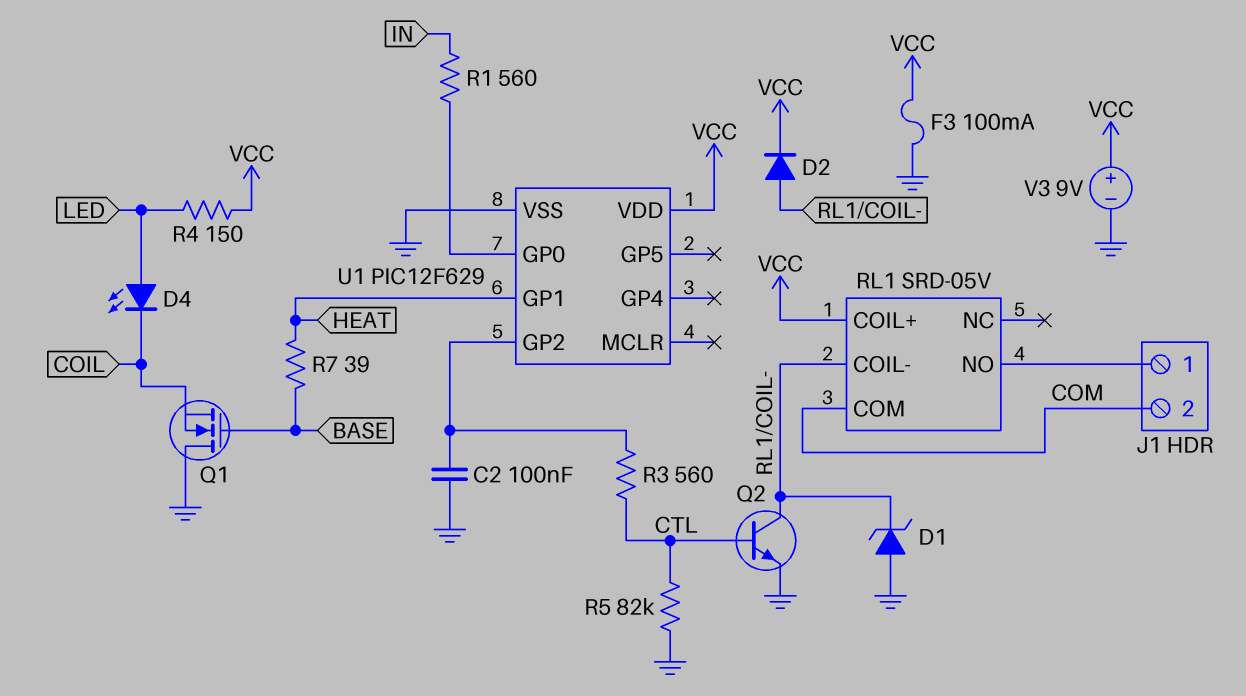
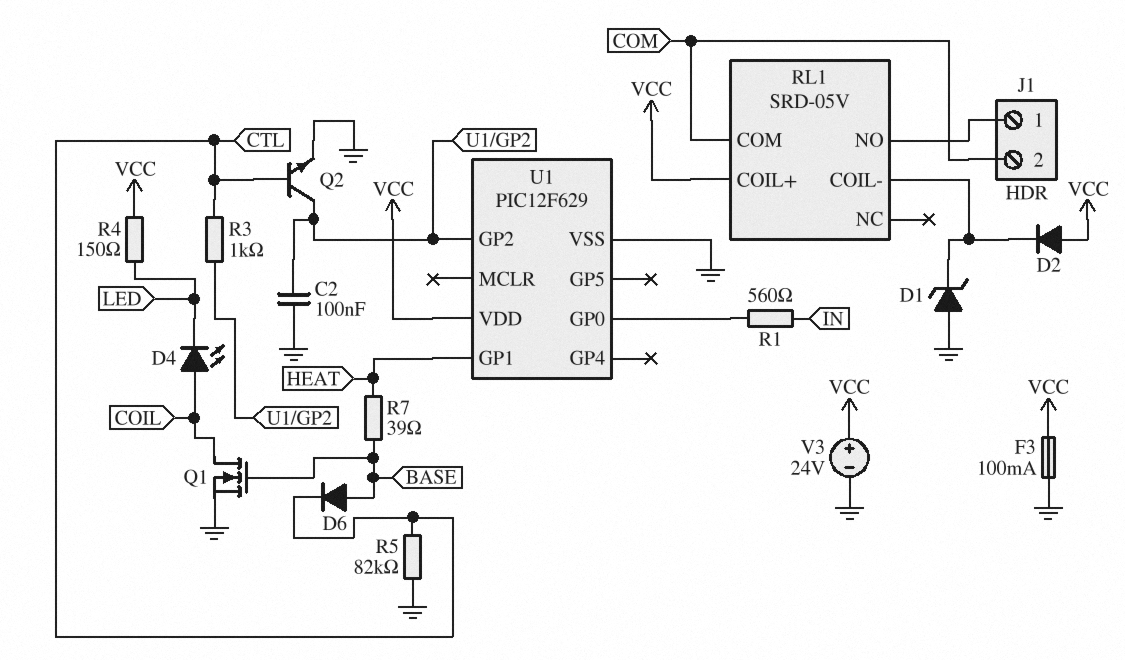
D2: diode (A RL1/COIL-, K VCC) -> diode (A VCC, K RL1/COIL-)
D4: LED (A LED, K COIL) -> LED (A COIL, K LED)
D6: none -> diode (A BASE, K CTL)
Q1: NMOS (G BASE, D GND, S COIL) -> NMOS (G BASE, D COIL, S GND)
Q2: NPN (B CTL, C RL1/COIL-, E GND) -> NPN (B CTL, C U1/GP2, E GND)
R3: 560 (CTL, U1/GP2) -> 1k (CTL, U1/GP2)
V3: 9V (plus VCC, minus GND) -> 24V (plus VCC, minus GND)

